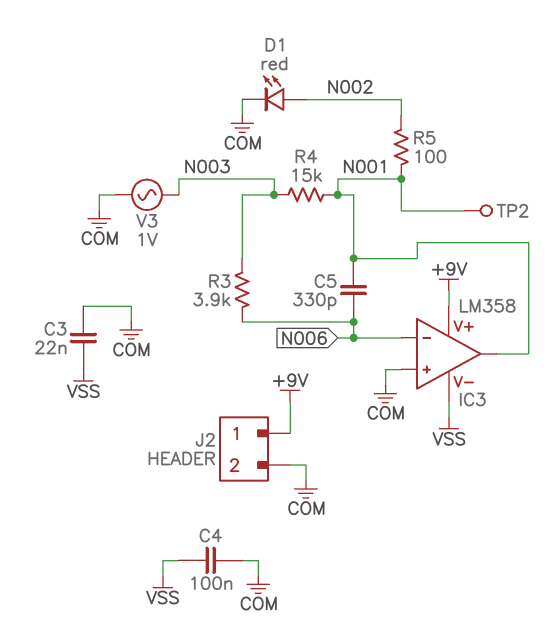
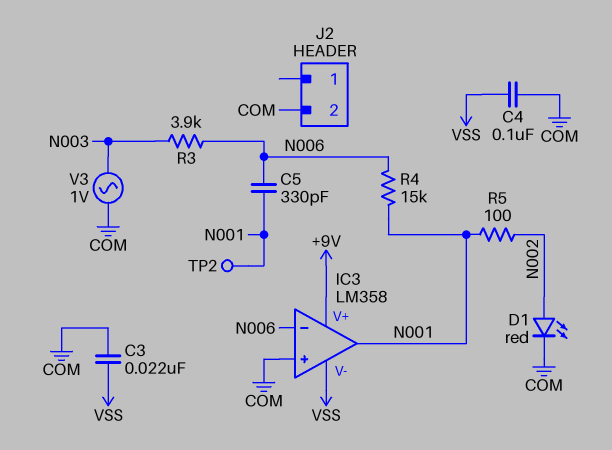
J2 pin 1: +9V -> none
R4: 15k (N001, N003) -> 15k (N001, N006)

